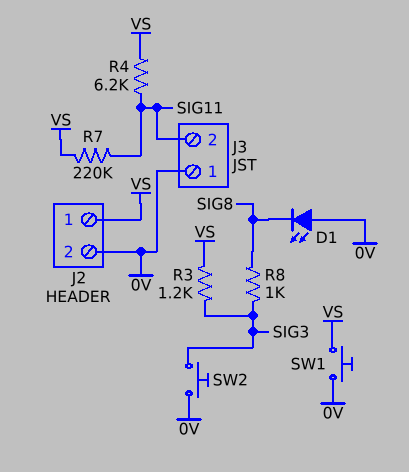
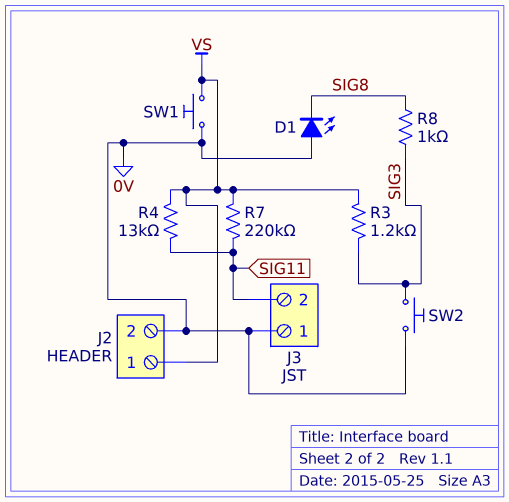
R4: 6.2k (SIG11, VS) -> 13k (SIG11, VS)

